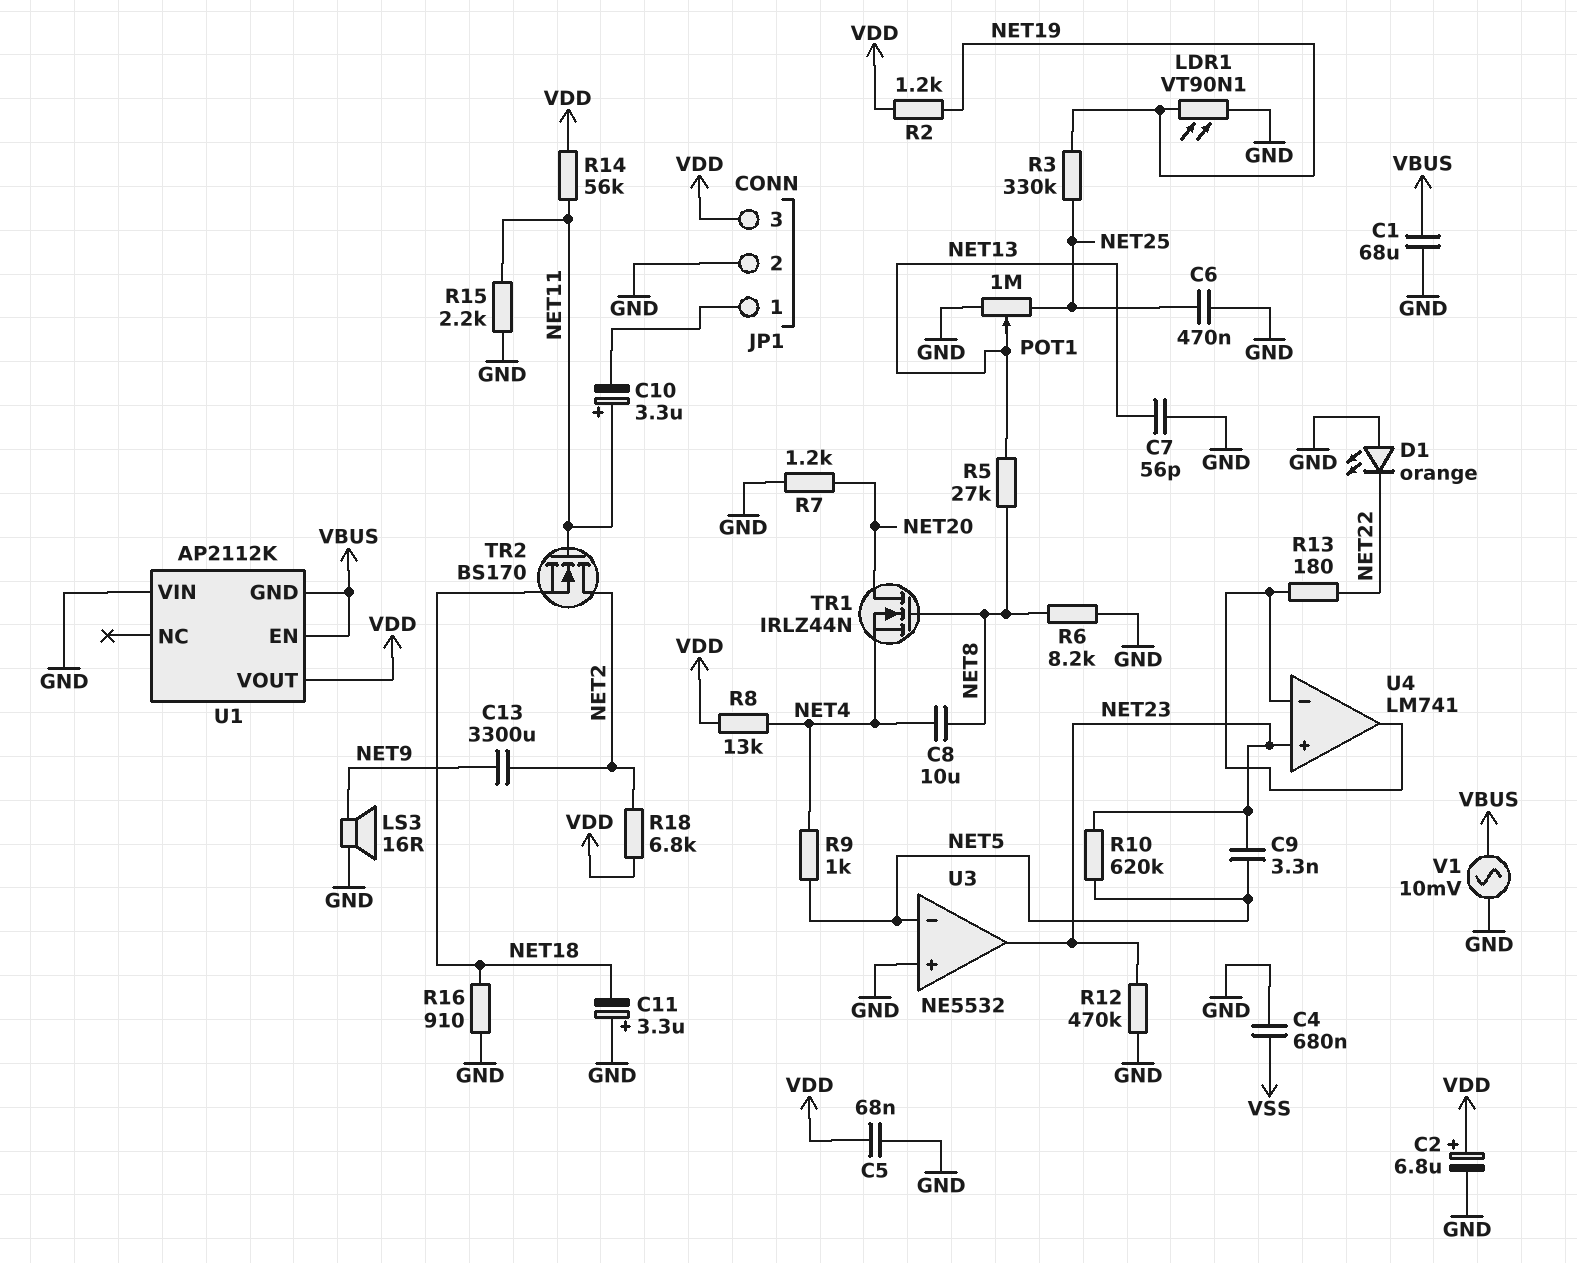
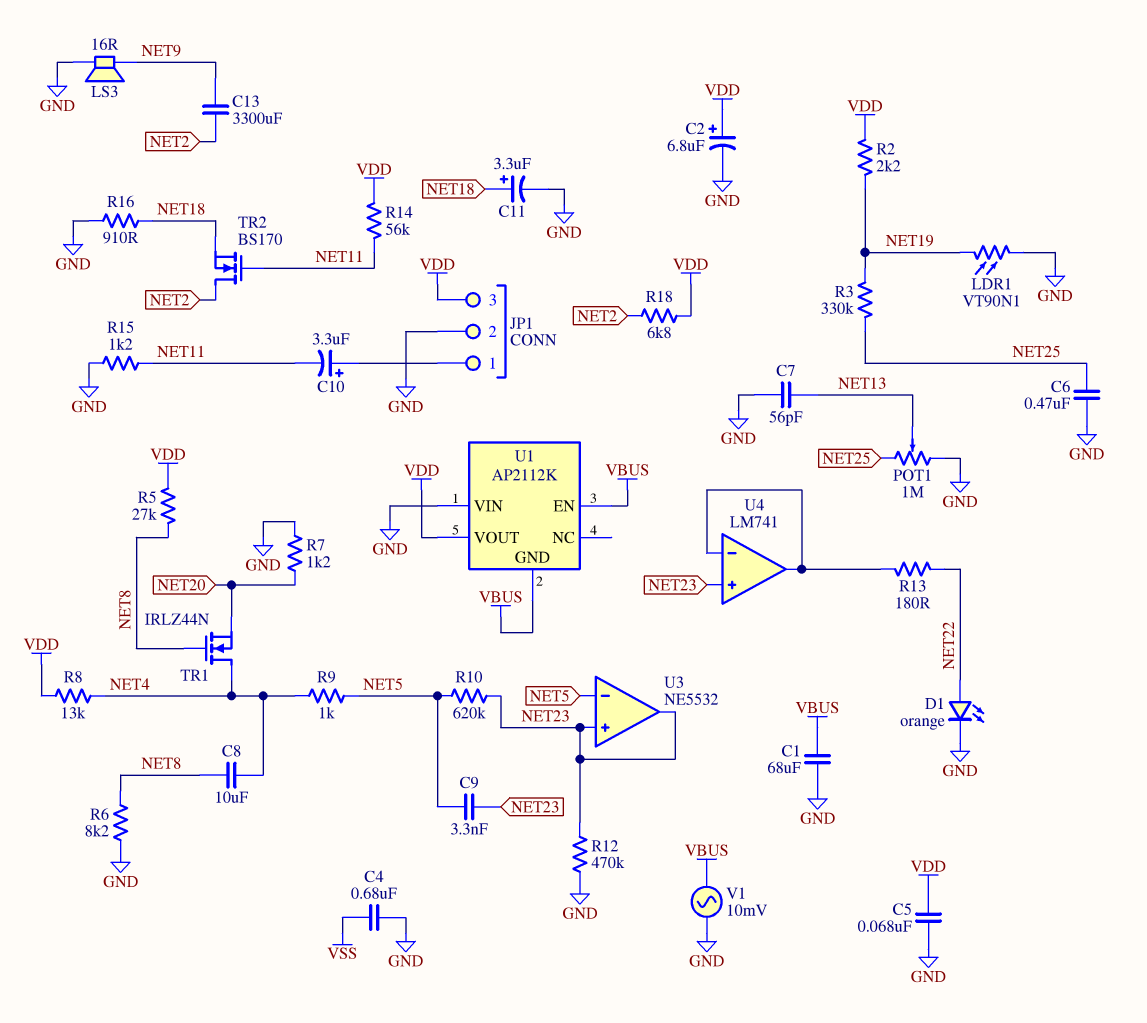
C10: 3.3uF (plus NET11, minus JP1/1) -> 3.3uF (plus JP1/1, minus NET11)
C11: 3.3uF (plus GND, minus NET18) -> 3.3uF (plus NET18, minus GND)
D1: LED orange (A GND, K NET22) -> LED orange (A NET22, K GND)
R2: 1.2k (NET19, VDD) -> 2.2k (NET19, VDD)
R5: 27k (NET8, NET13) -> 27k (NET8, VDD)
R15: 2.2k (GND, NET11) -> 1.2k (GND, NET11)
TR1: NMOS IRLZ44N (G NET8, D NET20, S NET4) -> NMOS IRLZ44N (G NET8, D NET4, S NET20)
U3 pin in+: GND -> NET23

